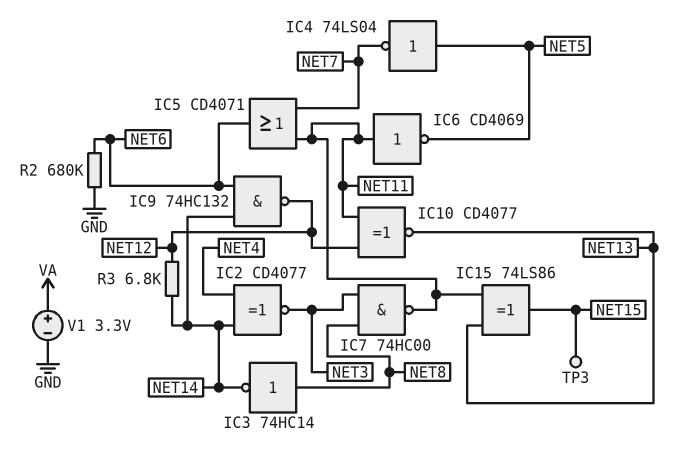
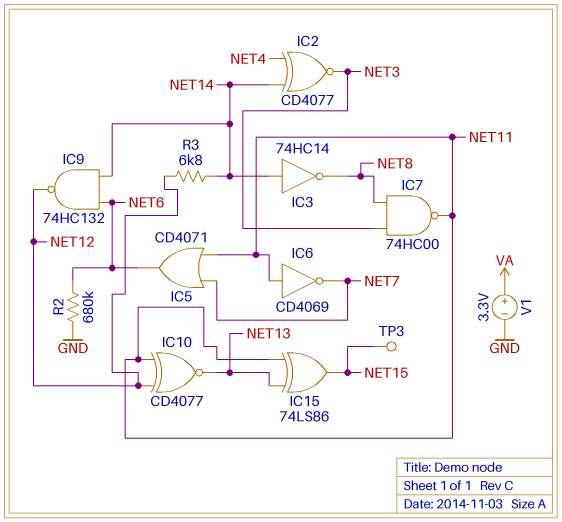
IC3: NOT 74HC14 (in NET8, out NET14) -> NOT 74HC14 (in NET14, out NET8)
IC4: NOT 74LS04 (in NET5, out NET7) -> none
IC6: NOT CD4069 (in NET11, out NET5) -> NOT CD4069 (in NET11, out NET7)

